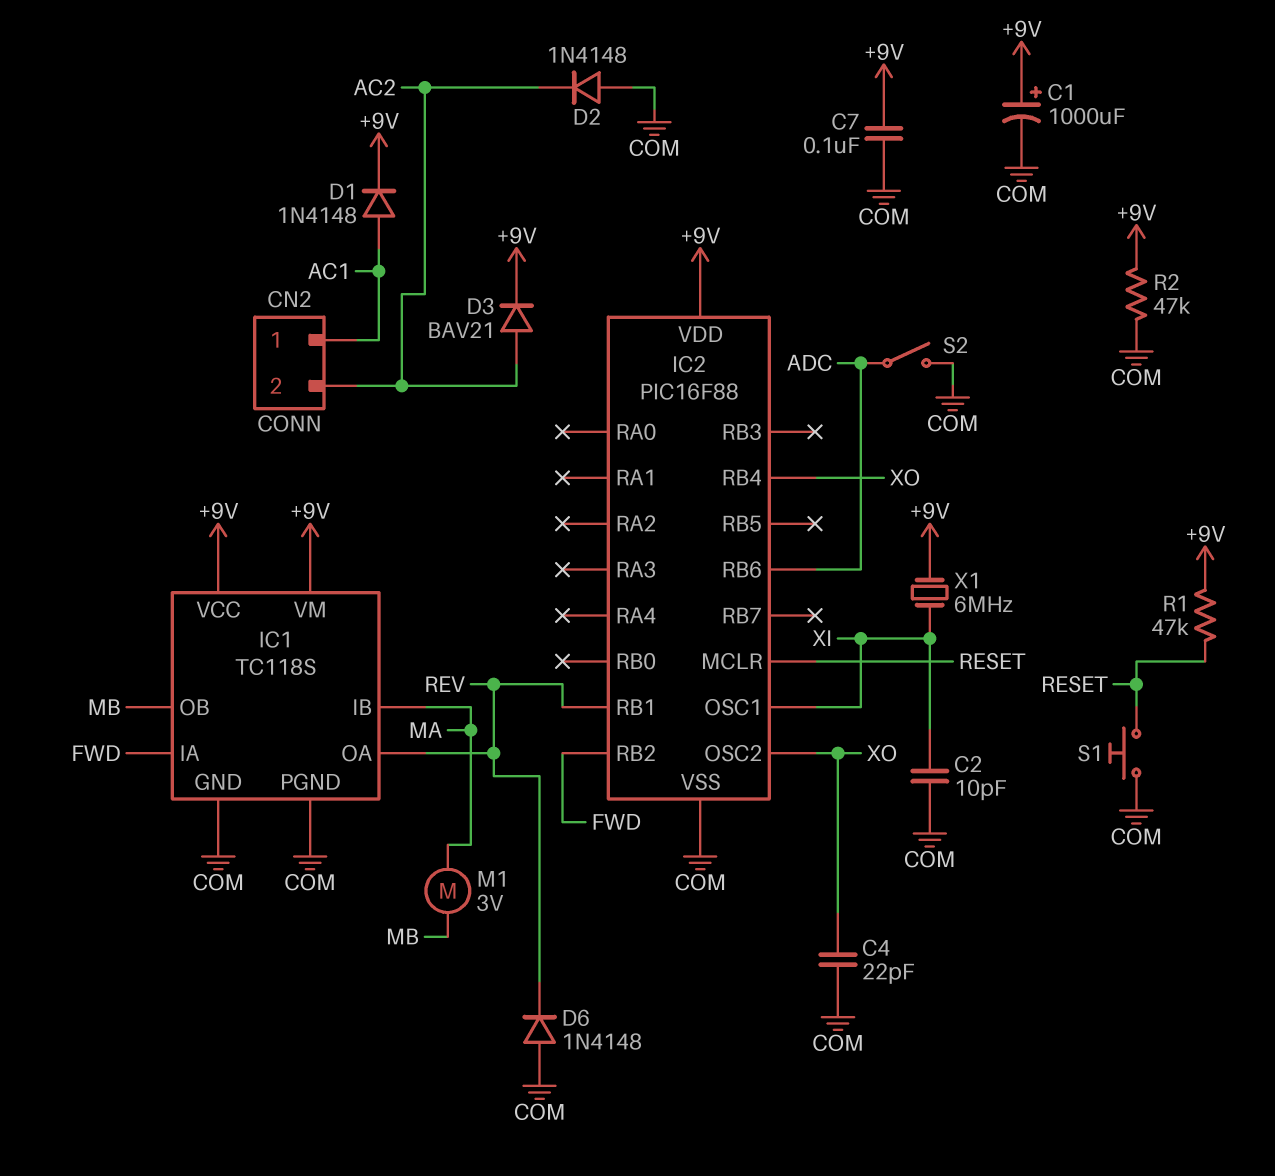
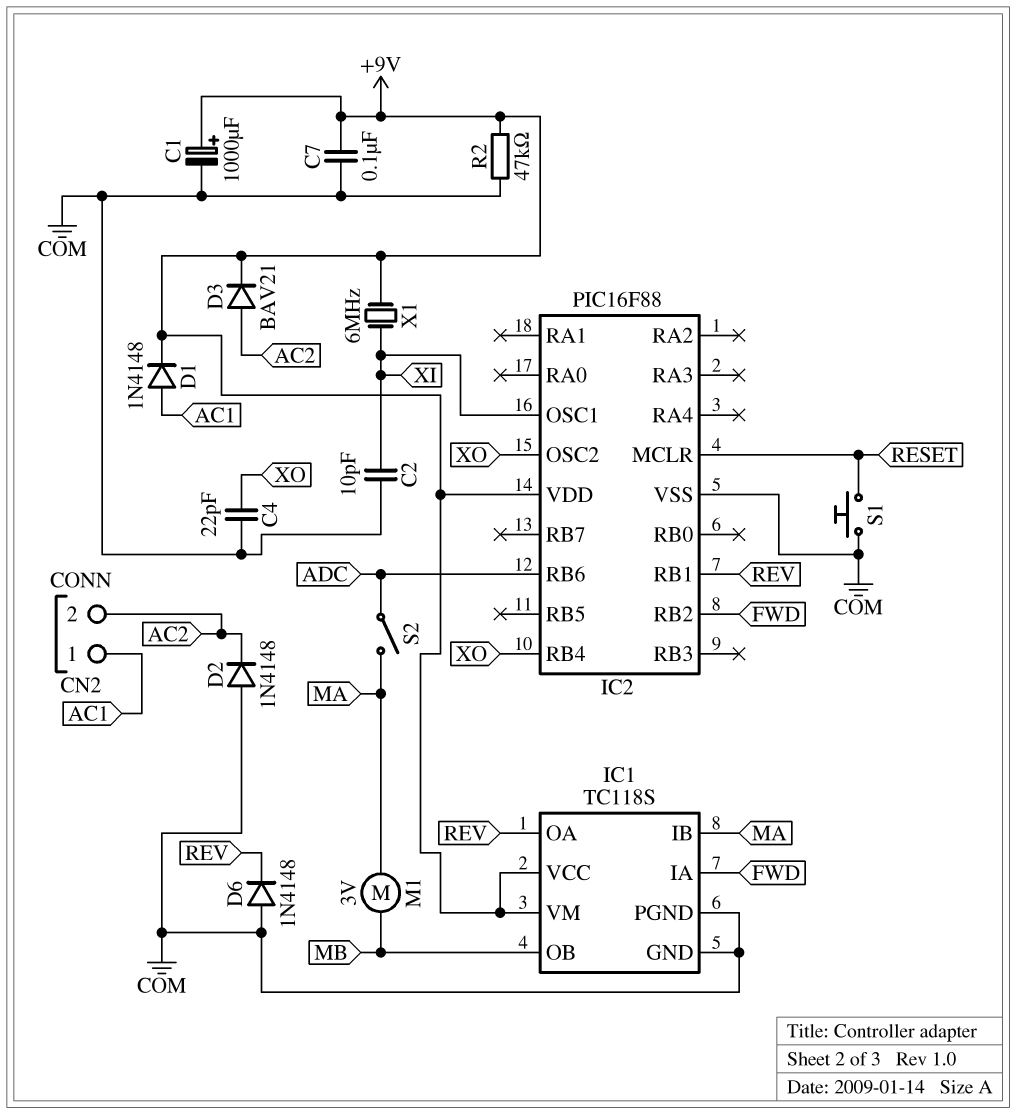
R1: 47k (+9V, RESET) -> none
S2: switch (ADC, COM) -> switch (ADC, MA)

